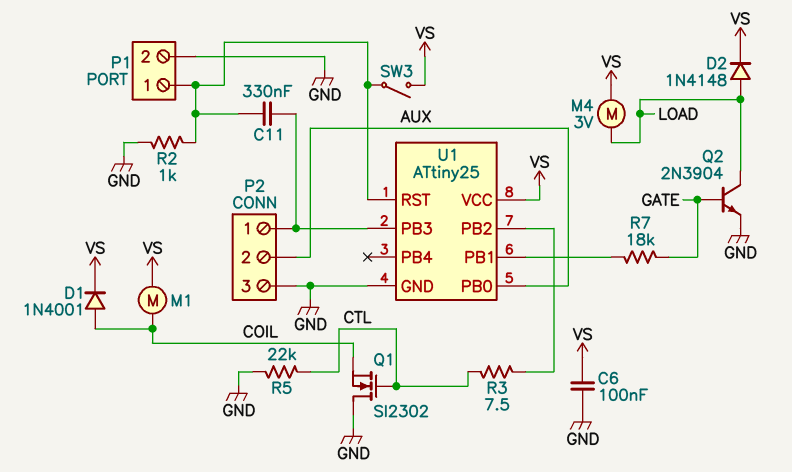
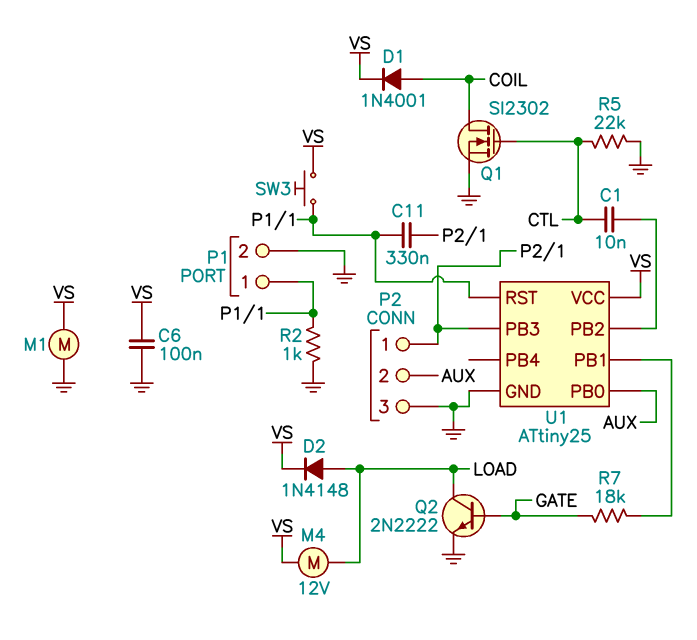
C1: none -> 10nF (CTL, U1/PB2)
M1: motor (COIL, VS) -> motor (GND, VS)
M4: motor 3V (LOAD, VS) -> motor 12V (LOAD, VS)
Q1: NMOS SI2302 (G CTL, D GND, S COIL) -> NMOS SI2302 (G CTL, D COIL, S GND)
Q2: NPN 2N3904 (B GATE, C LOAD, E GND) -> NPN 2N2222 (B GATE, C LOAD, E GND)
R3: 7.5 (CTL, U1/PB2) -> none
SW3: switch (P1/1, VS) -> button (P1/1, VS)

